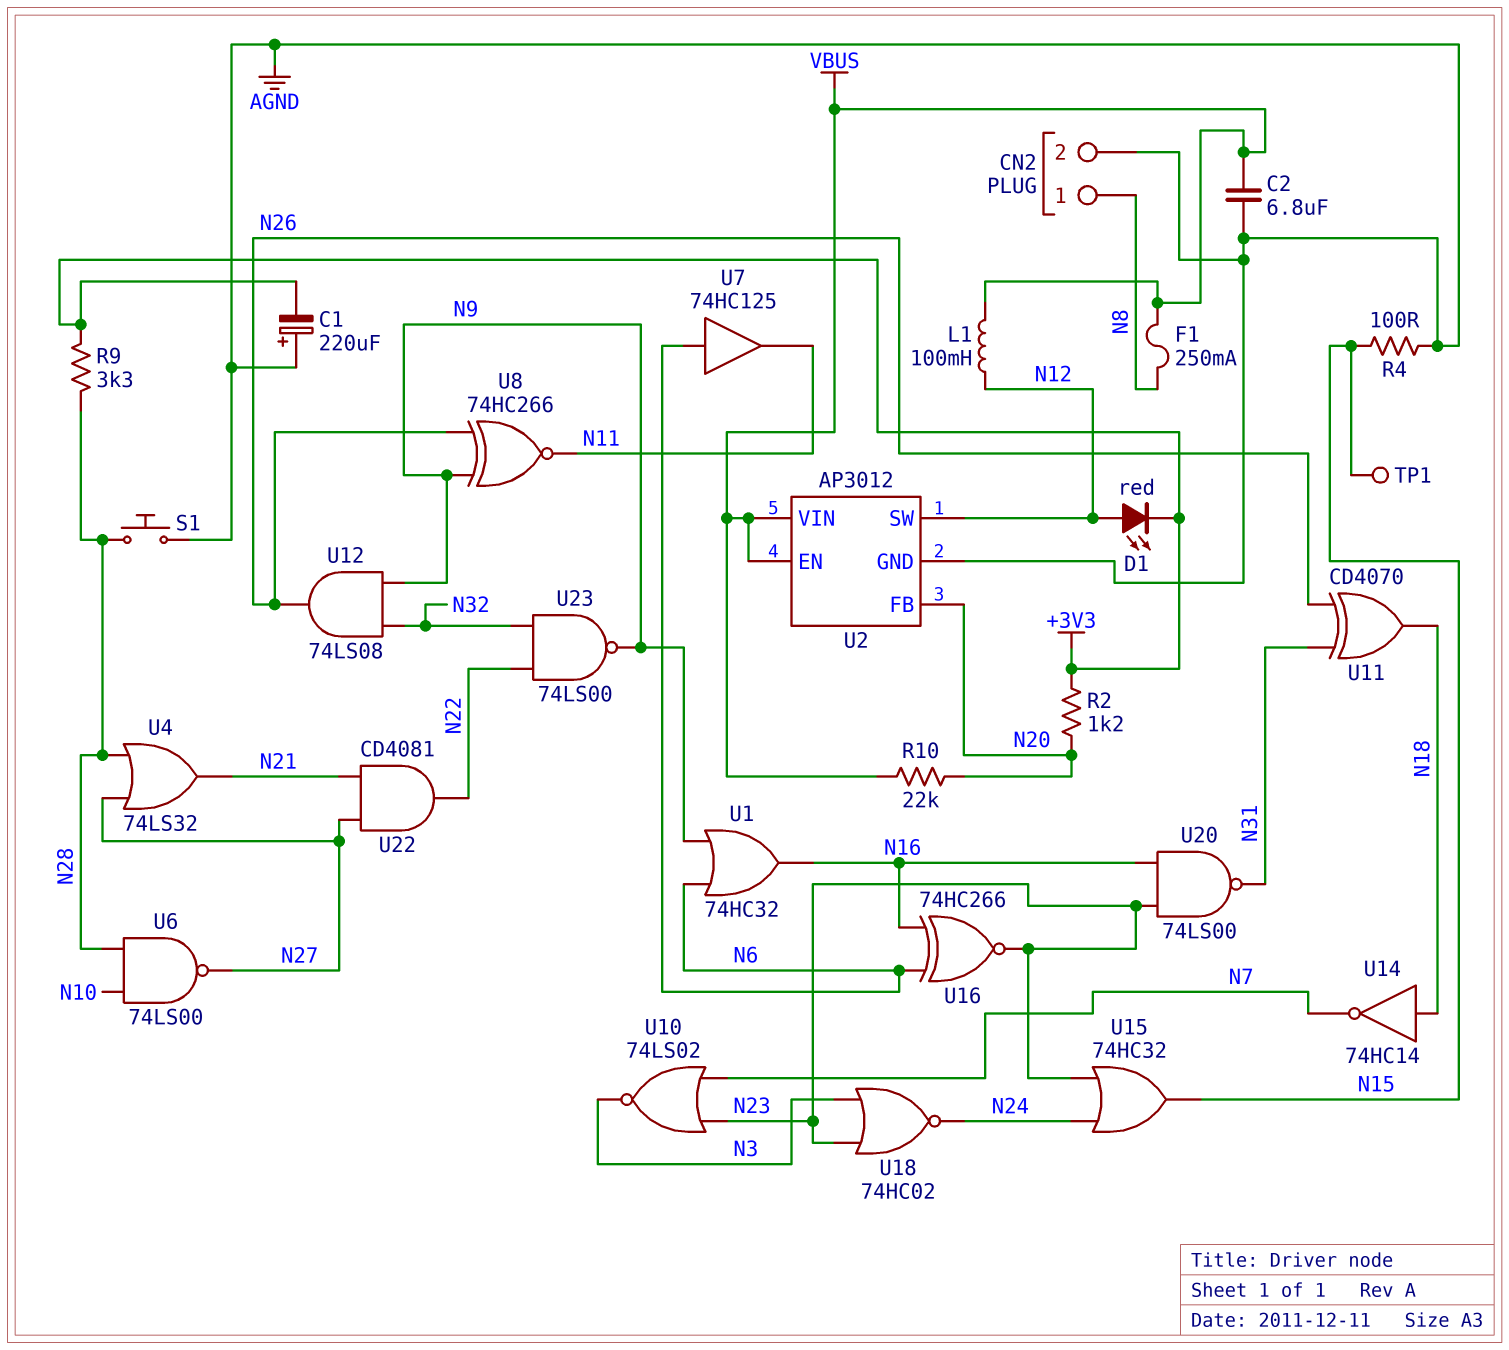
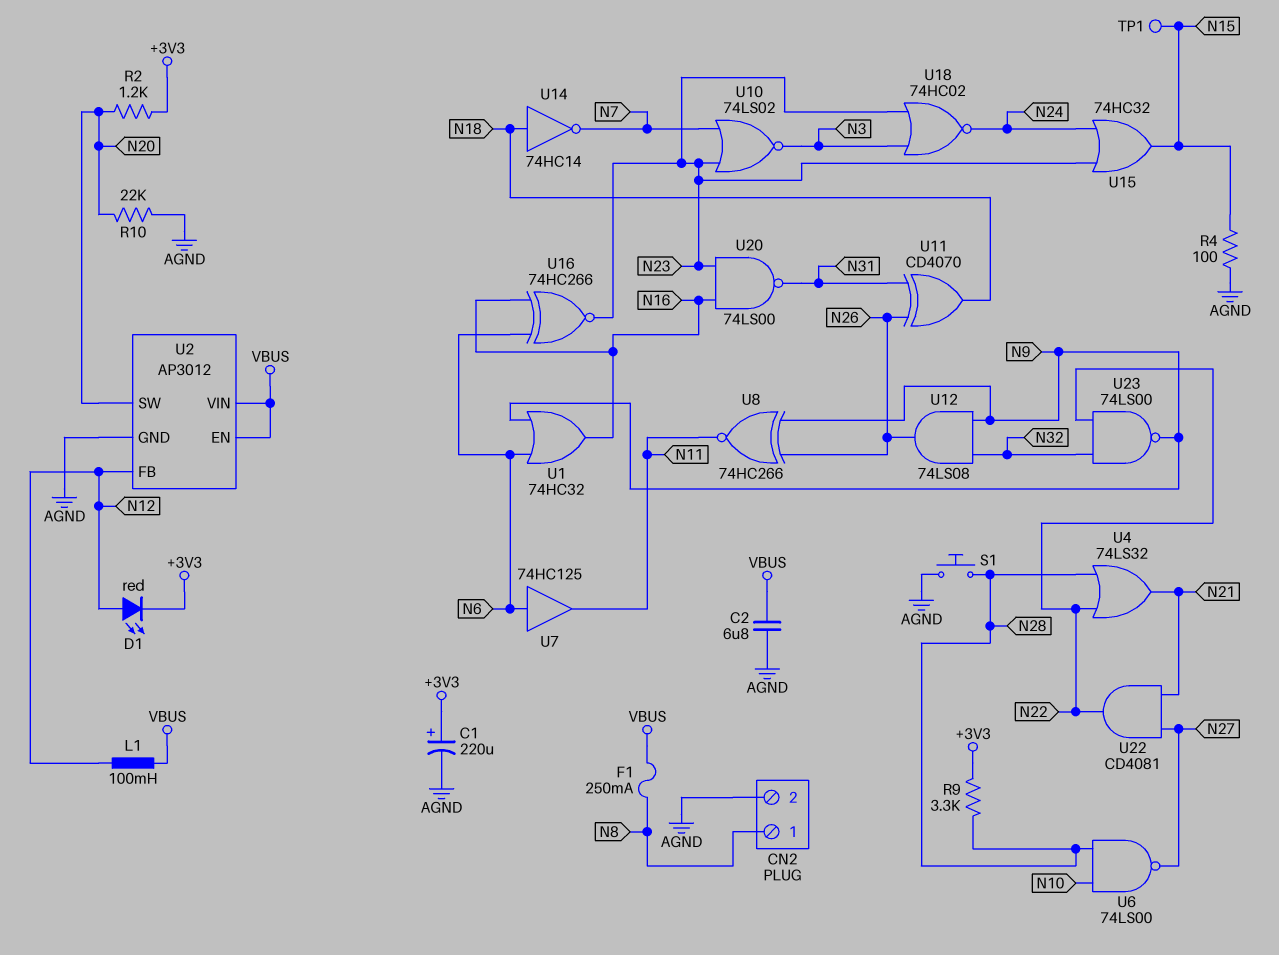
C1: 220uF (plus AGND, minus +3V3) -> 220uF (plus +3V3, minus AGND)
R10: 22k (N20, VBUS) -> 22k (AGND, N20)
U2 pin FB: N20 -> N12
U2 pin SW: N12 -> N20
U4: OR 74LS32 (in N27, in N28, out N21) -> OR 74LS32 (in N22, in N28, out N21)

